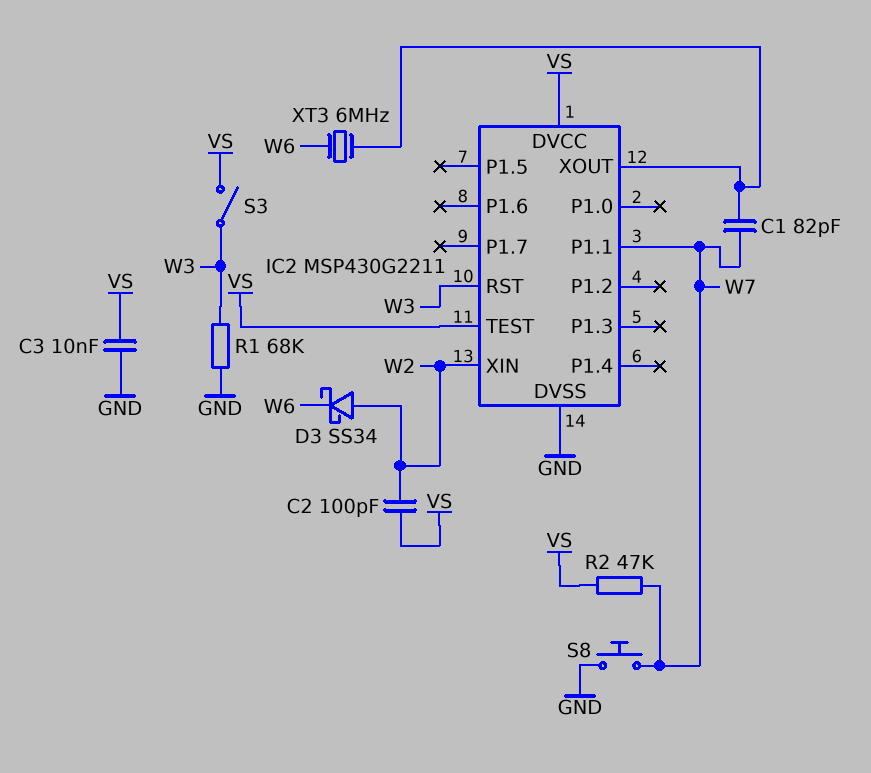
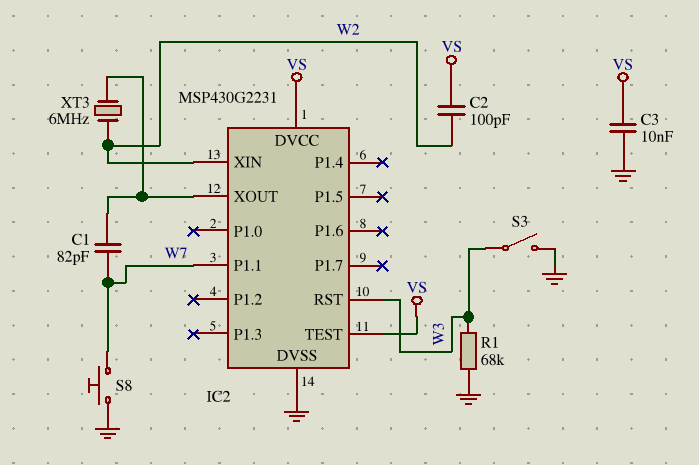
D3: schottky SS34 (A W2, K W6) -> none
IC2: MSP430G2211 -> MSP430G2231
R2: 47k (VS, W7) -> none
S3: switch (VS, W3) -> switch (GND, W3)
XT3: 6MHz (IC2/XOUT, W6) -> 6MHz (IC2/XOUT, W2)

